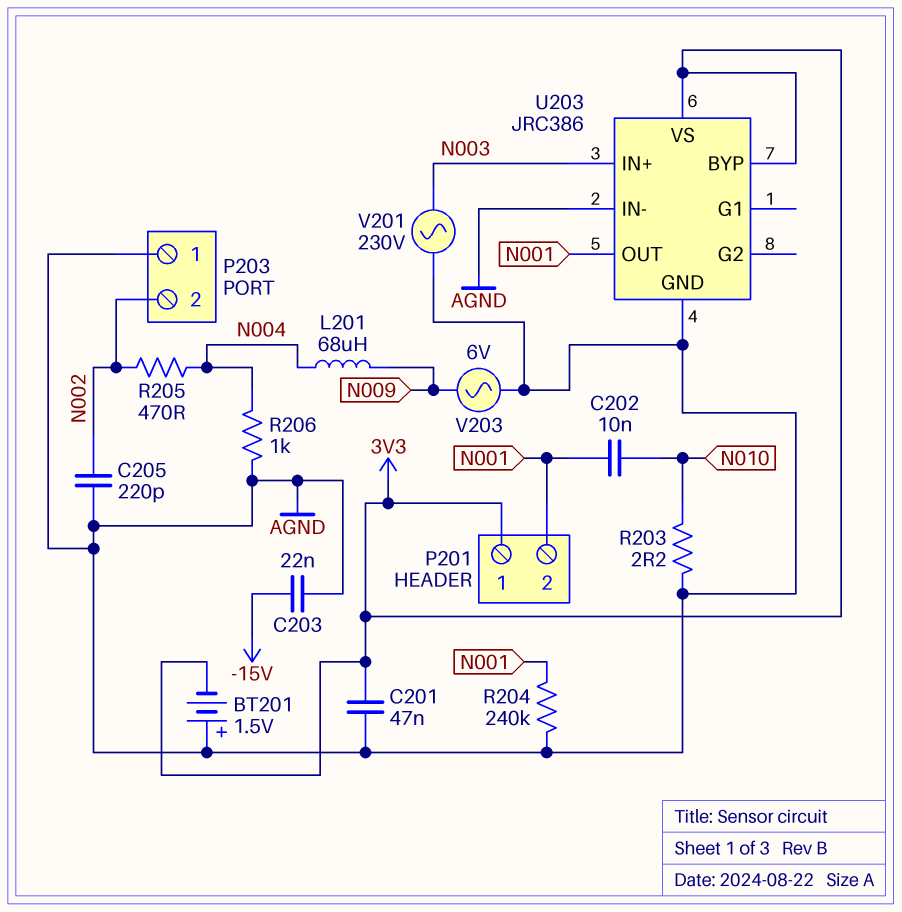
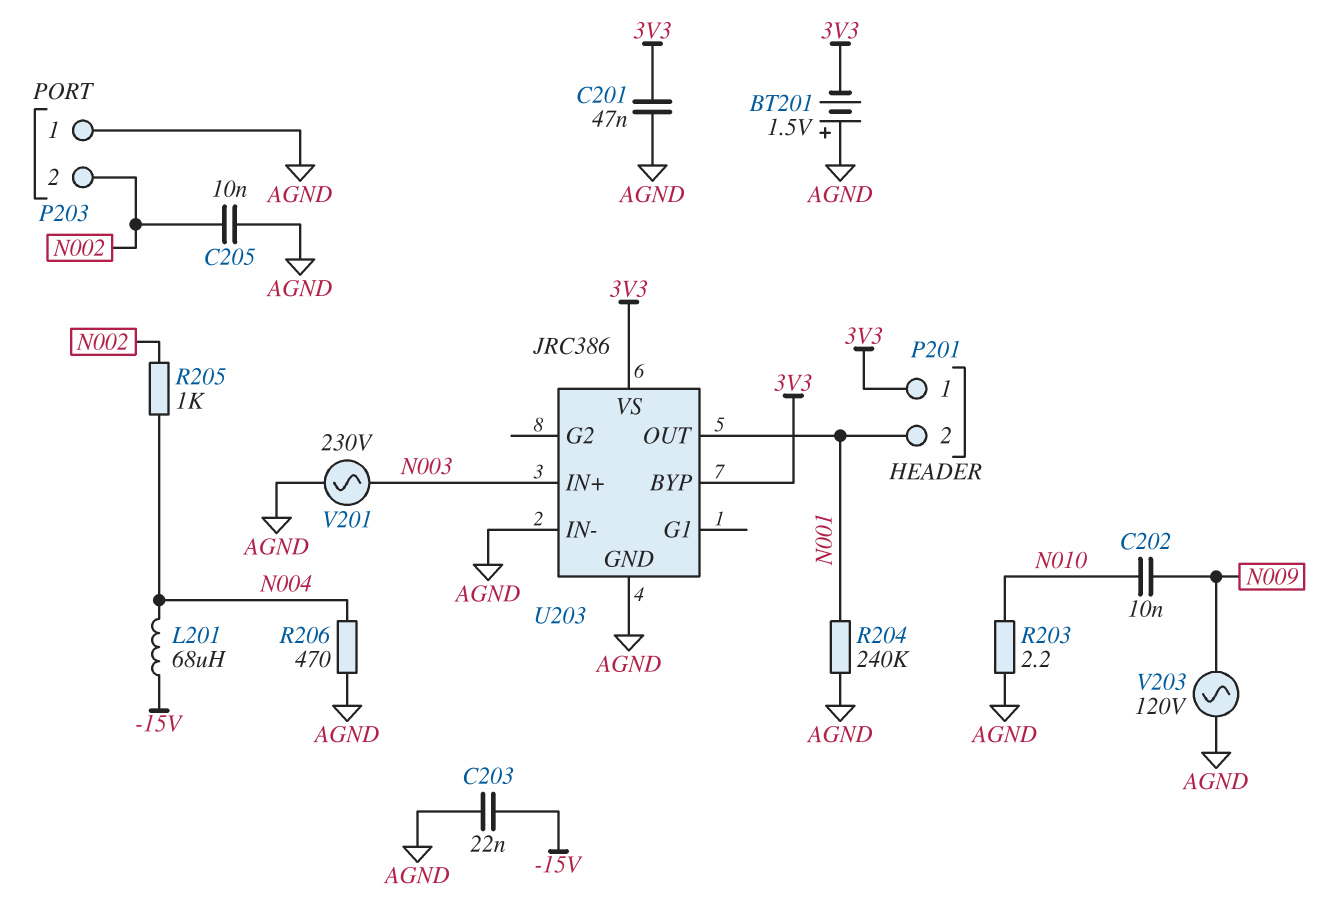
C202: 10nF (N001, N010) -> 10nF (N009, N010)
C205: 220pF (AGND, N002) -> 10nF (AGND, N002)
L201: 68uH (N004, N009) -> 68uH (-15V, N004)
R205: 470 (N002, N004) -> 1k (N002, N004)
R206: 1k (AGND, N004) -> 470 (AGND, N004)
V203: AC 6V (AGND, N009) -> AC 120V (AGND, N009)

